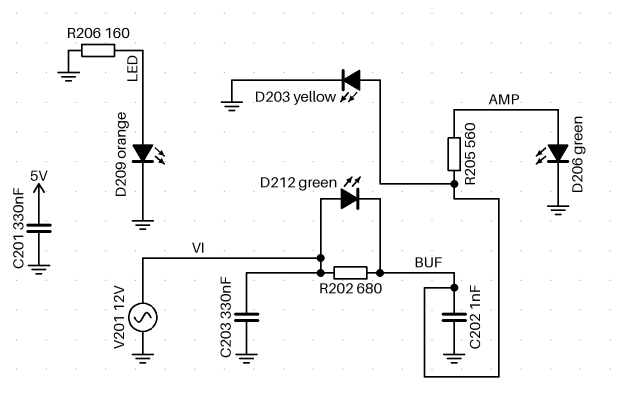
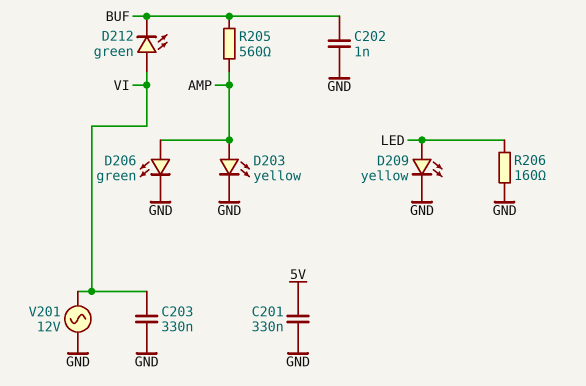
D203: LED yellow (A BUF, K GND) -> LED yellow (A AMP, K GND)
D209: LED orange (A LED, K GND) -> LED yellow (A LED, K GND)
R202: 680 (BUF, VI) -> none

